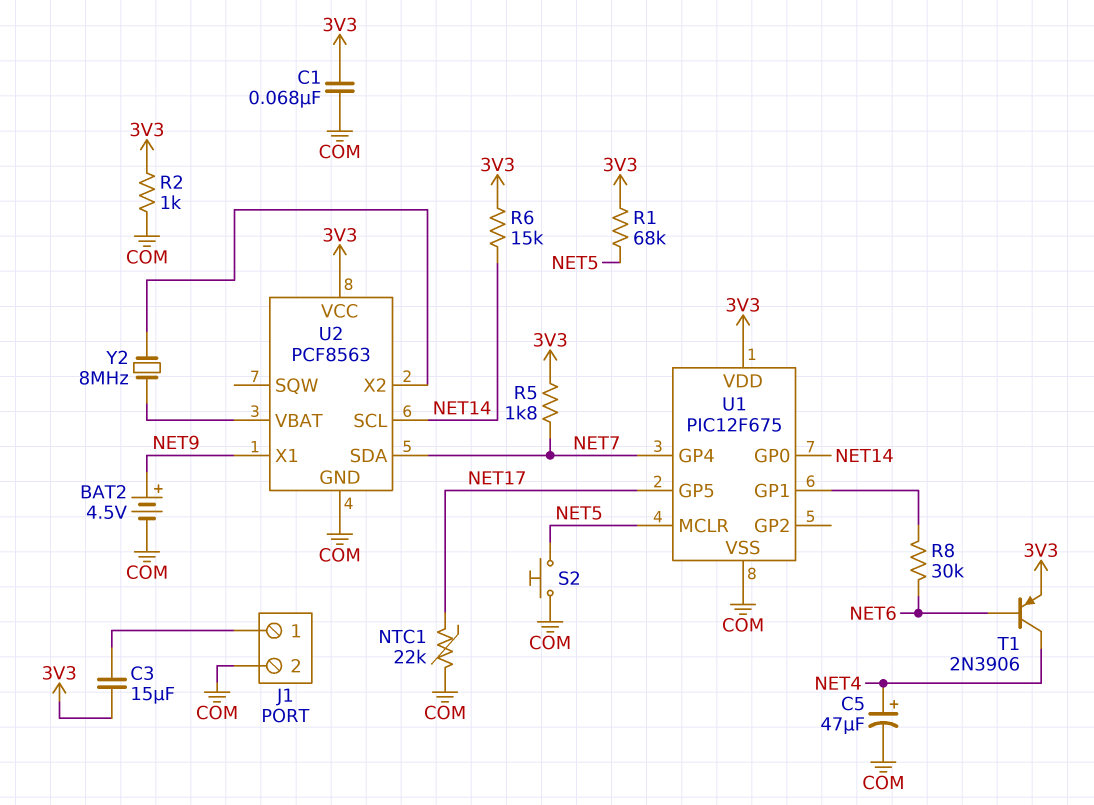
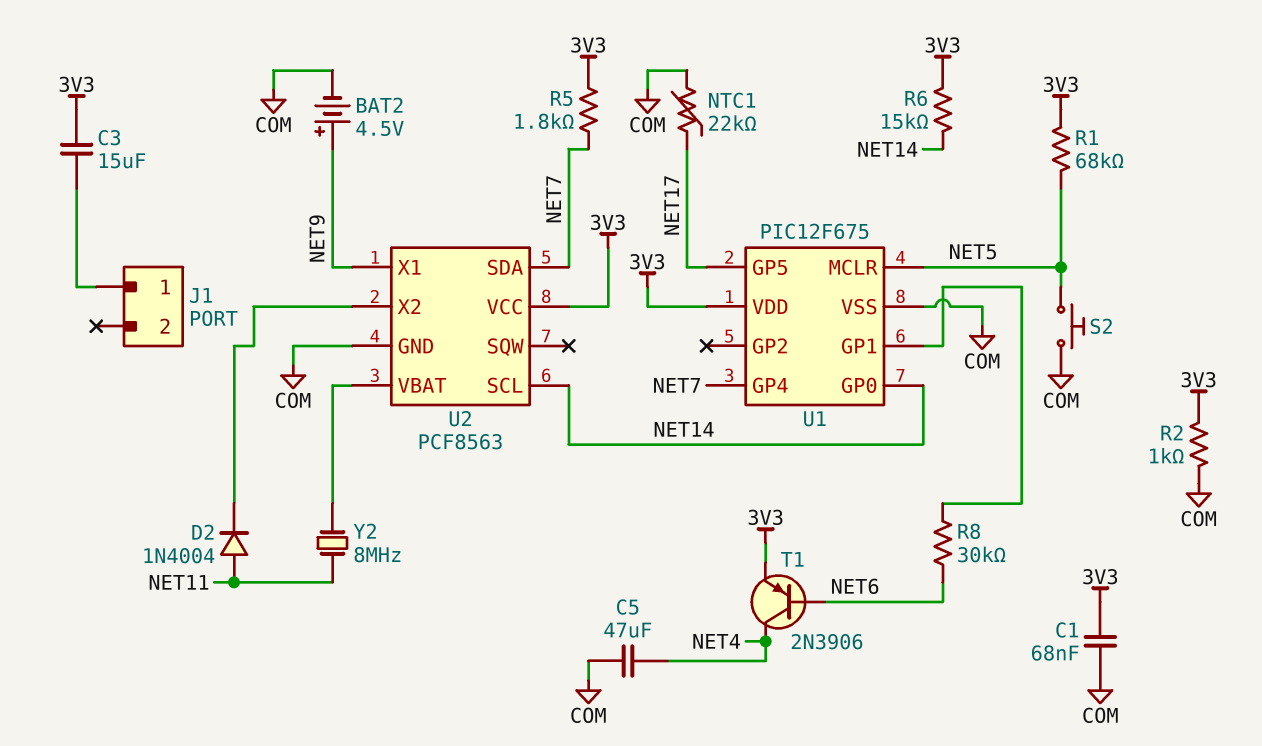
C5: 47uF (plus NET4, minus COM) -> 47uF (COM, NET4)
D2: none -> diode 1N4004 (A NET11, K U2/X2)
J1 pin 2: COM -> none
Y2: 8MHz (U2/VBAT, U2/X2) -> 8MHz (NET11, U2/VBAT)

